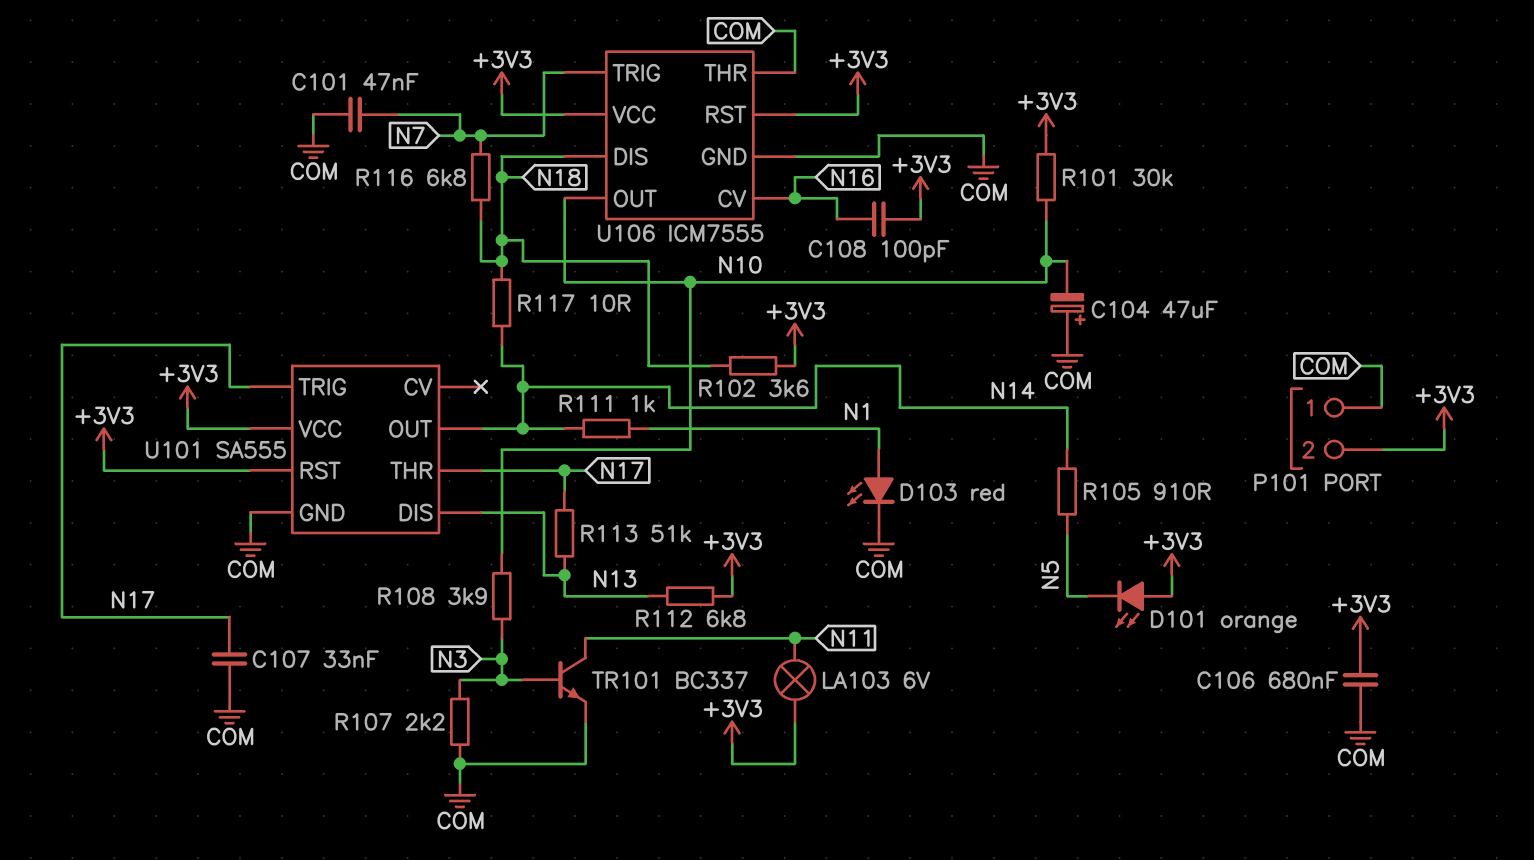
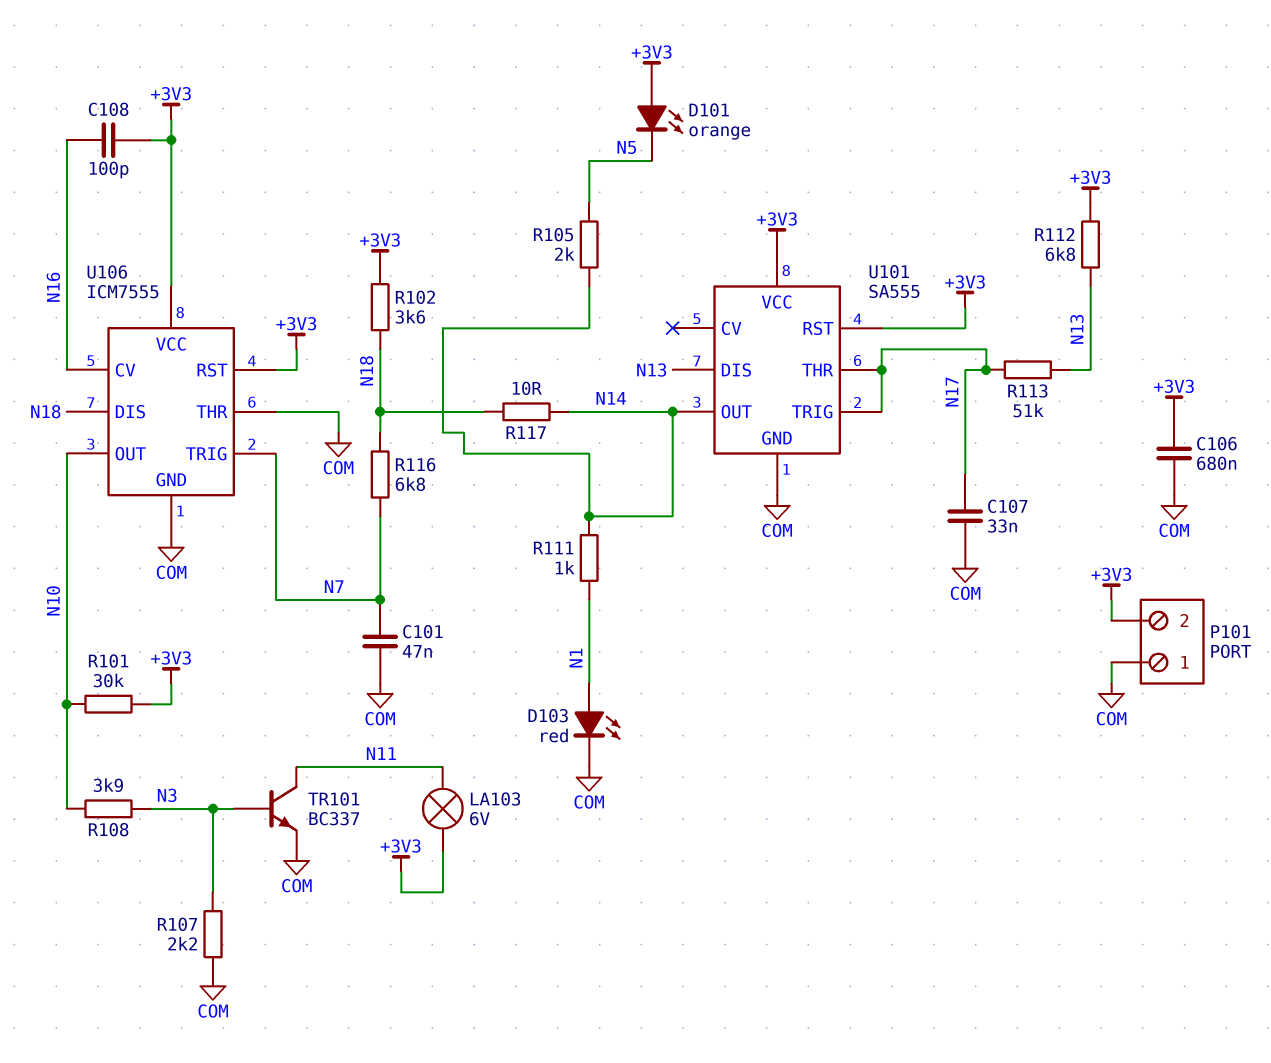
C104: 47uF (plus COM, minus N10) -> none
R105: 910 (N5, N14) -> 2k (N5, N14)

